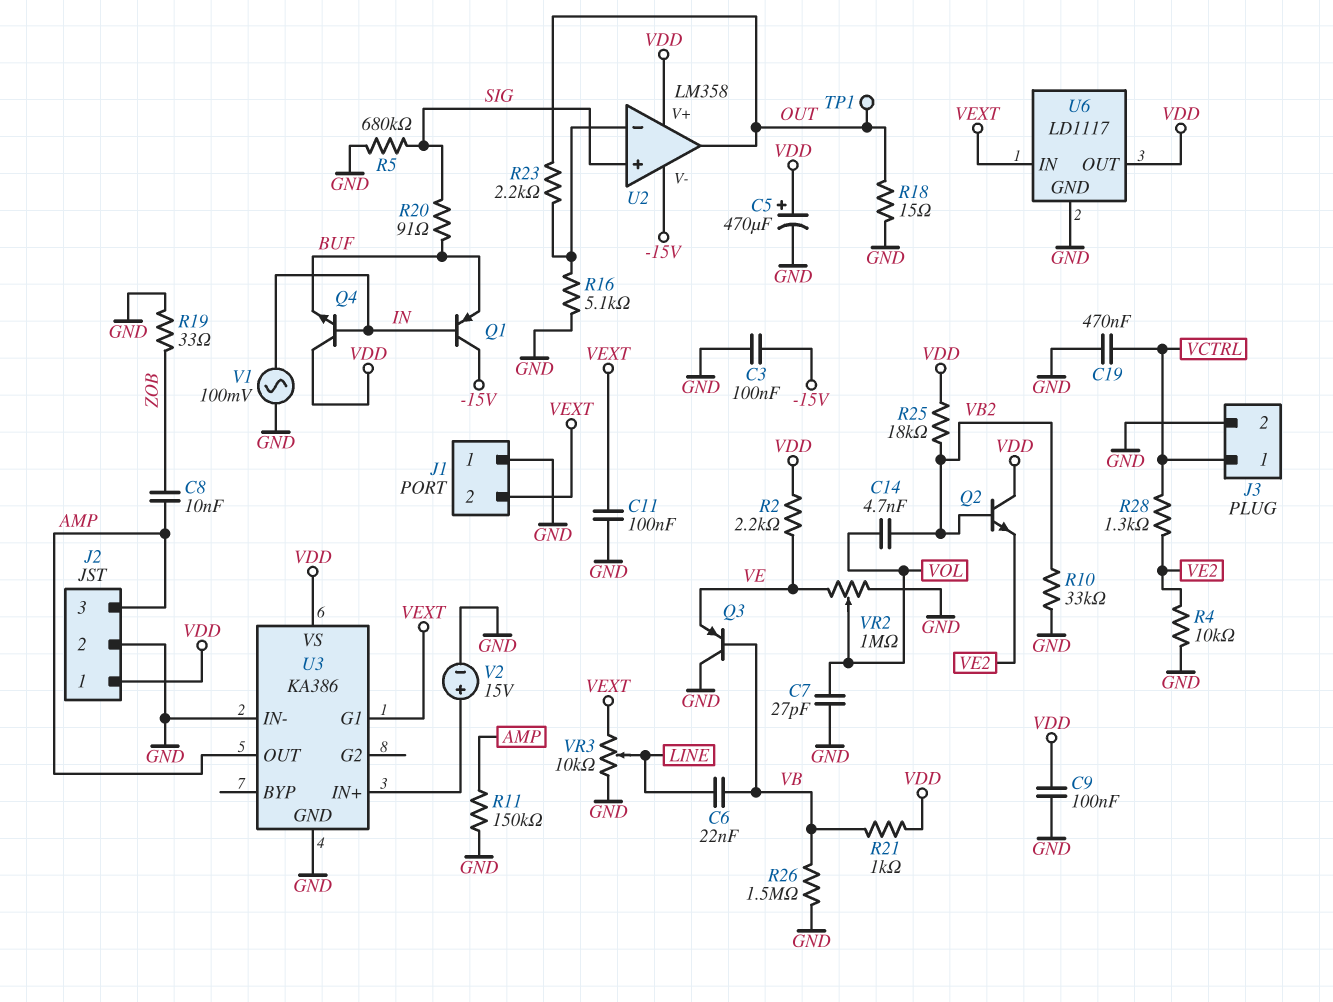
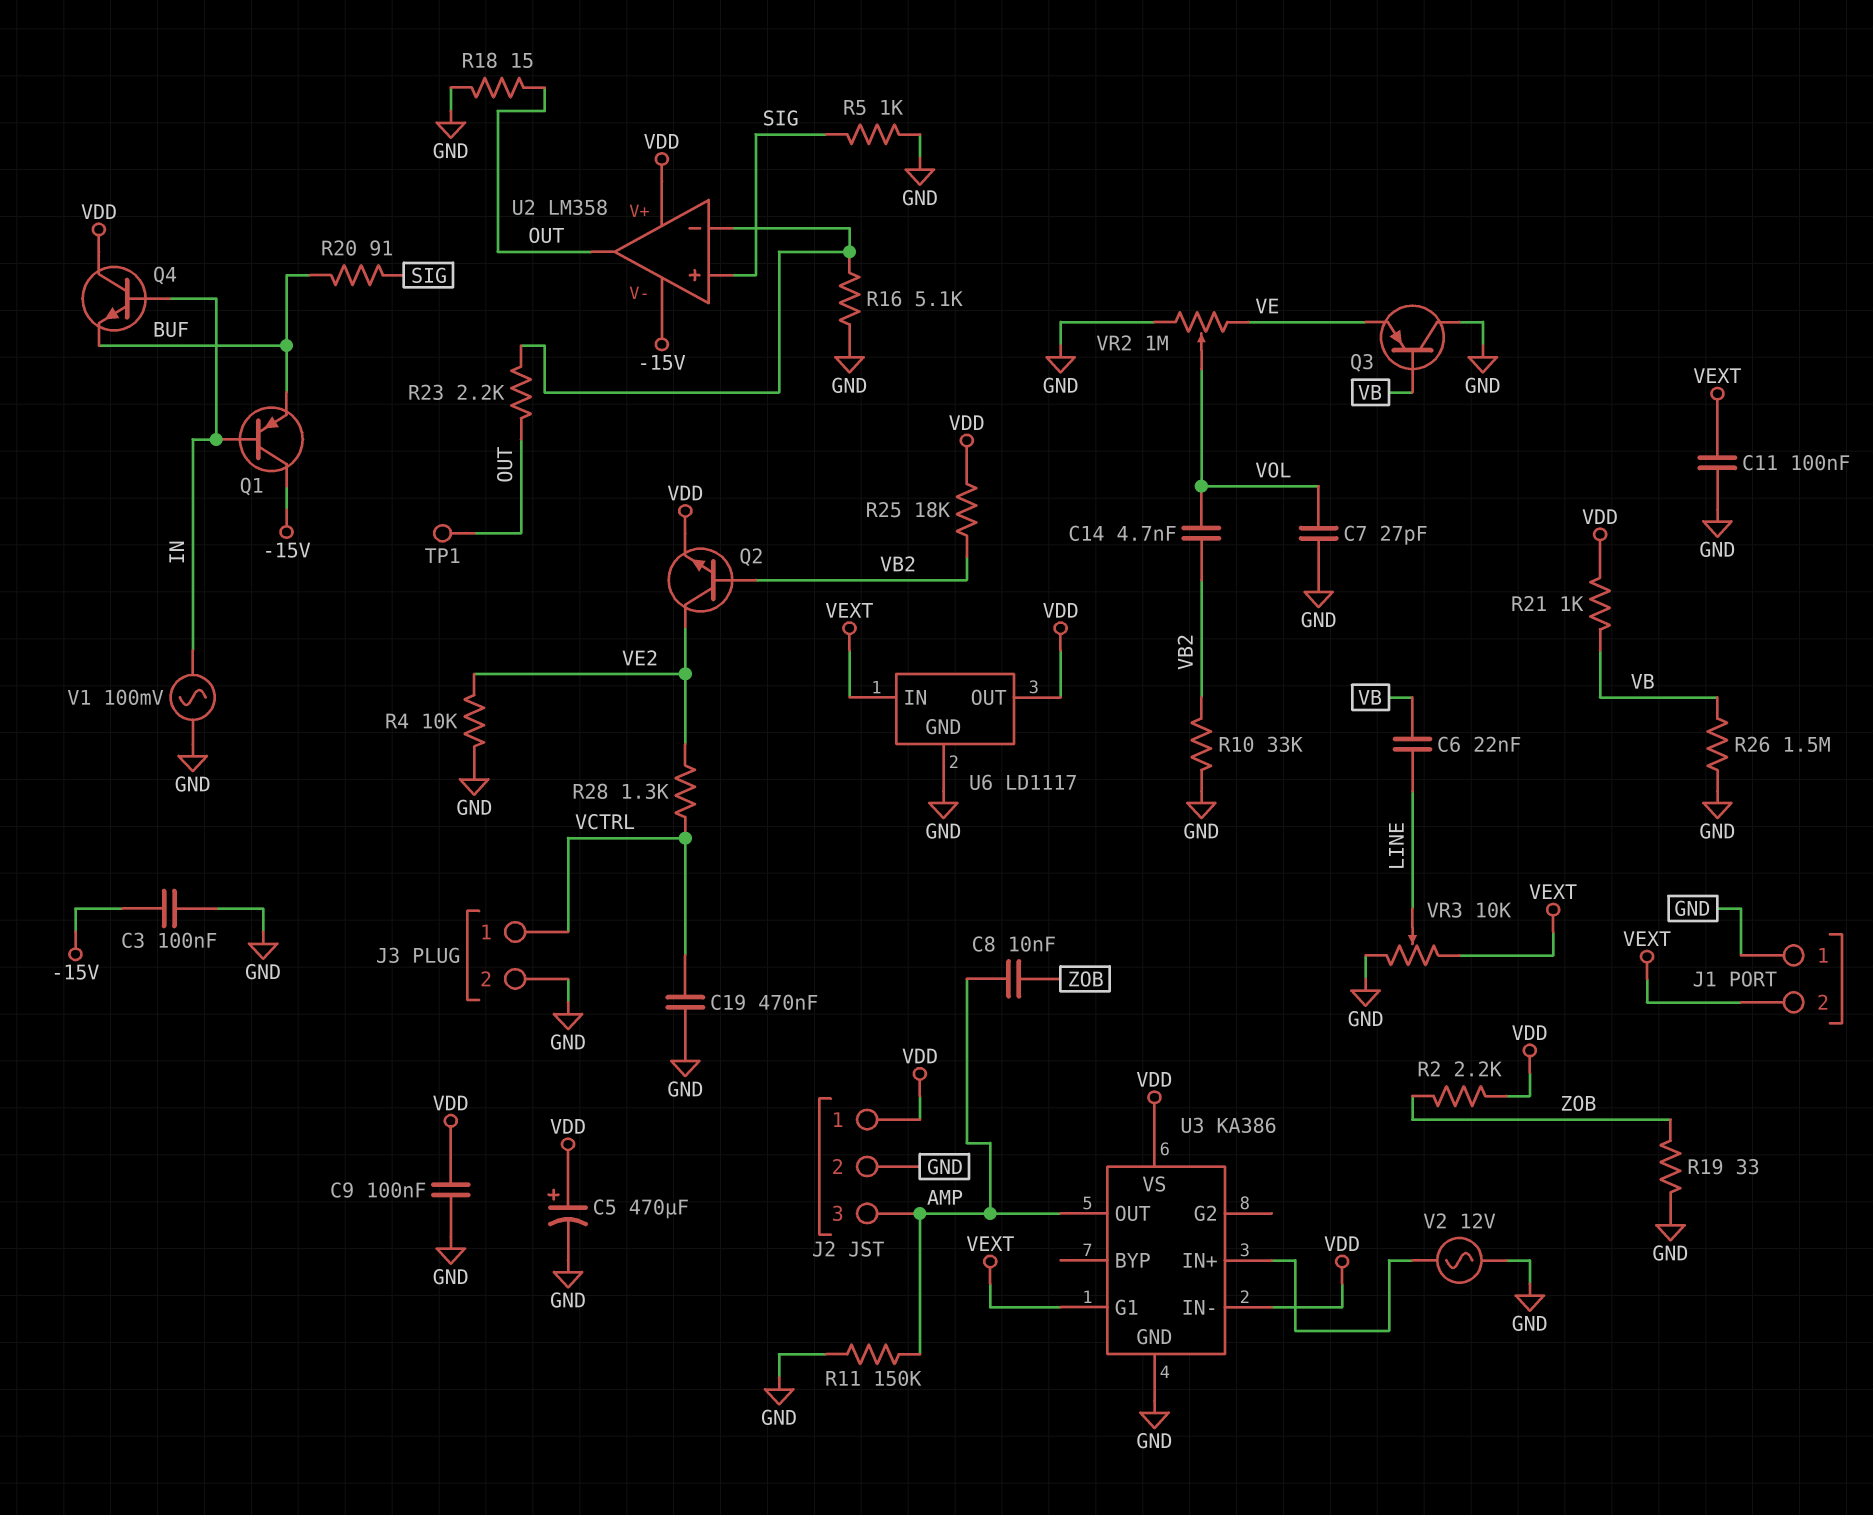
Q2: NPN (B VB2, C VDD, E VE2) -> NPN (B VB2, C VE2, E VDD)
R2: 2.2k (VDD, VE) -> 2.2k (VDD, ZOB)
R5: 680k (GND, SIG) -> 1k (GND, SIG)
U3 pin IN-: GND -> VDD
V2: 15V (plus U3/IN+, minus GND) -> AC 12V (GND, U3/IN+)

